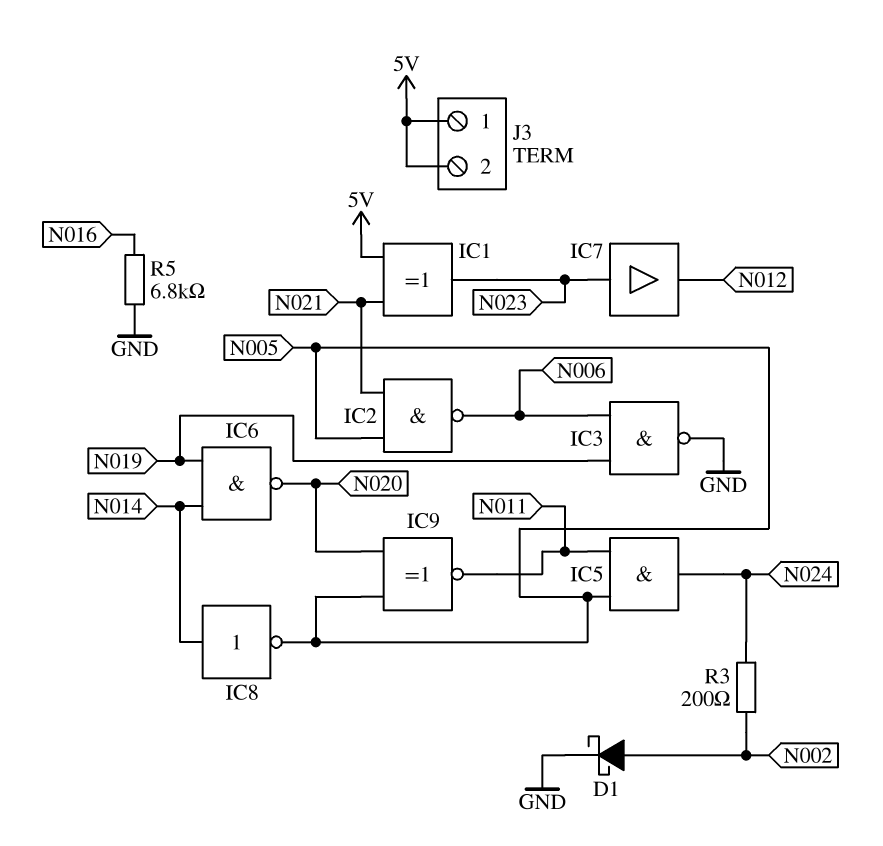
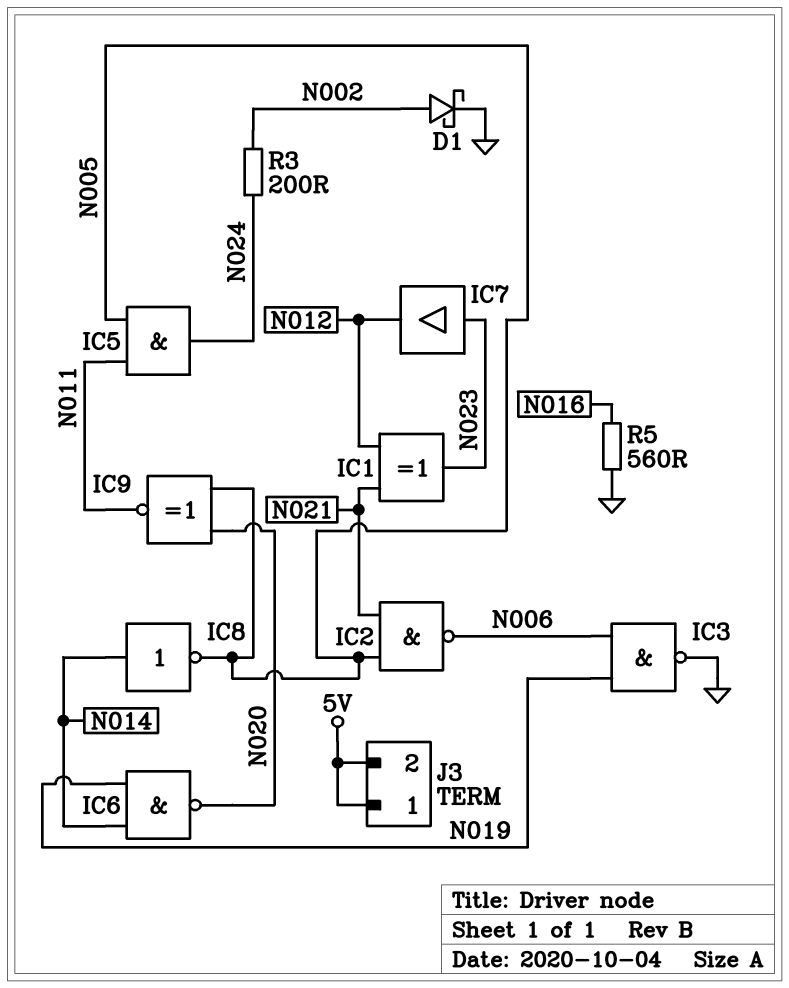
IC1: XOR (in 5V, in N021, out N023) -> XOR (in N012, in N021, out N023)
R5: 6.8k (GND, N016) -> 560 (GND, N016)

